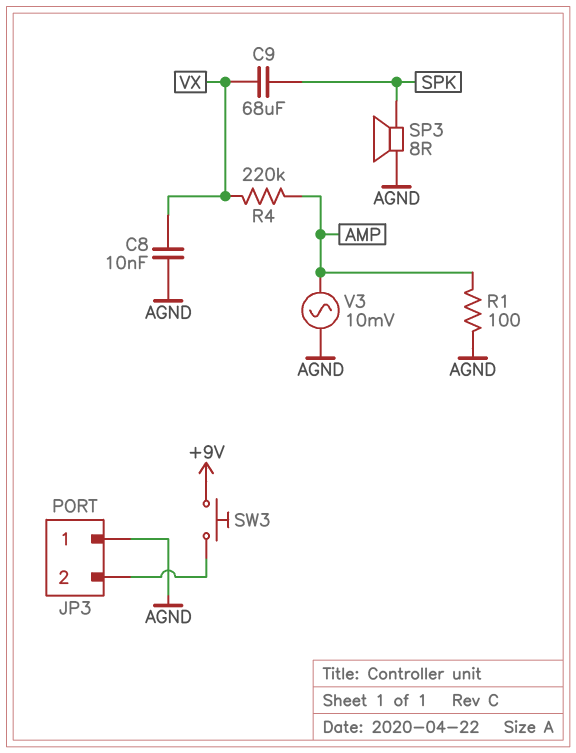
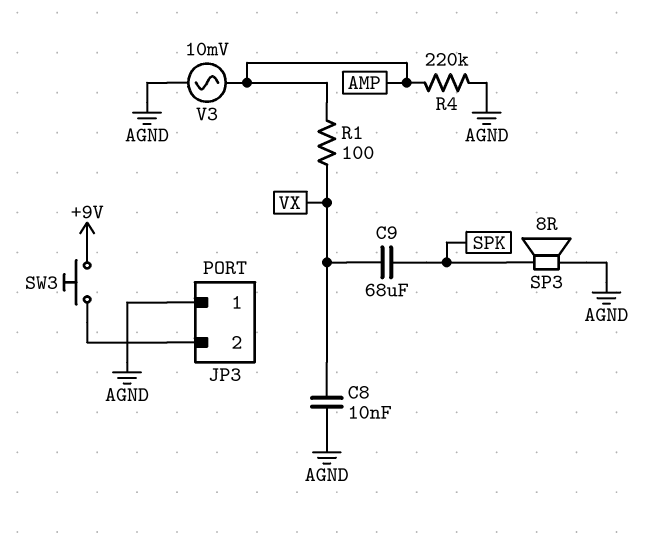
R1: 100 (AGND, AMP) -> 100 (AMP, VX)
R4: 220k (AMP, VX) -> 220k (AGND, AMP)

